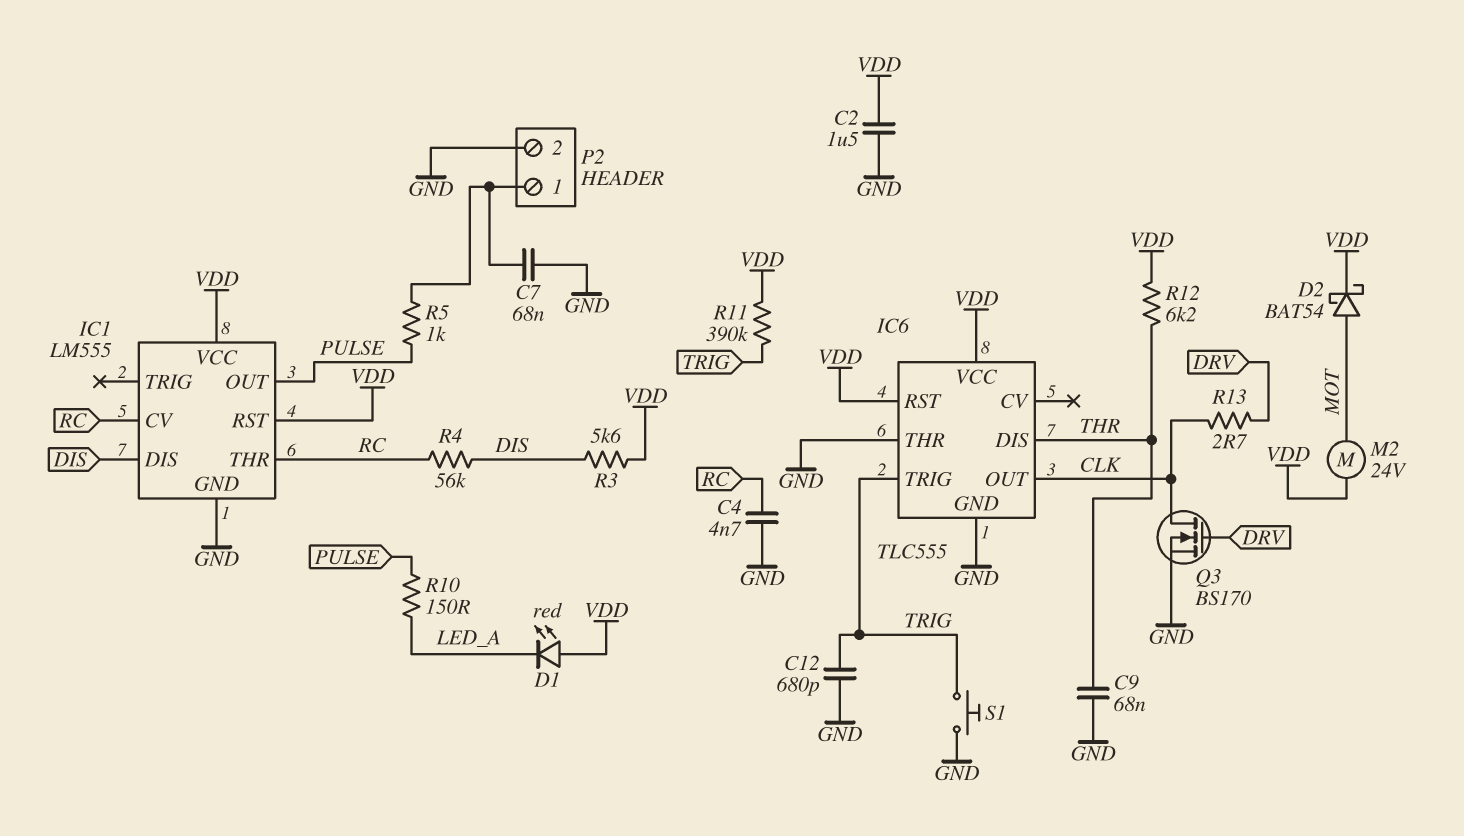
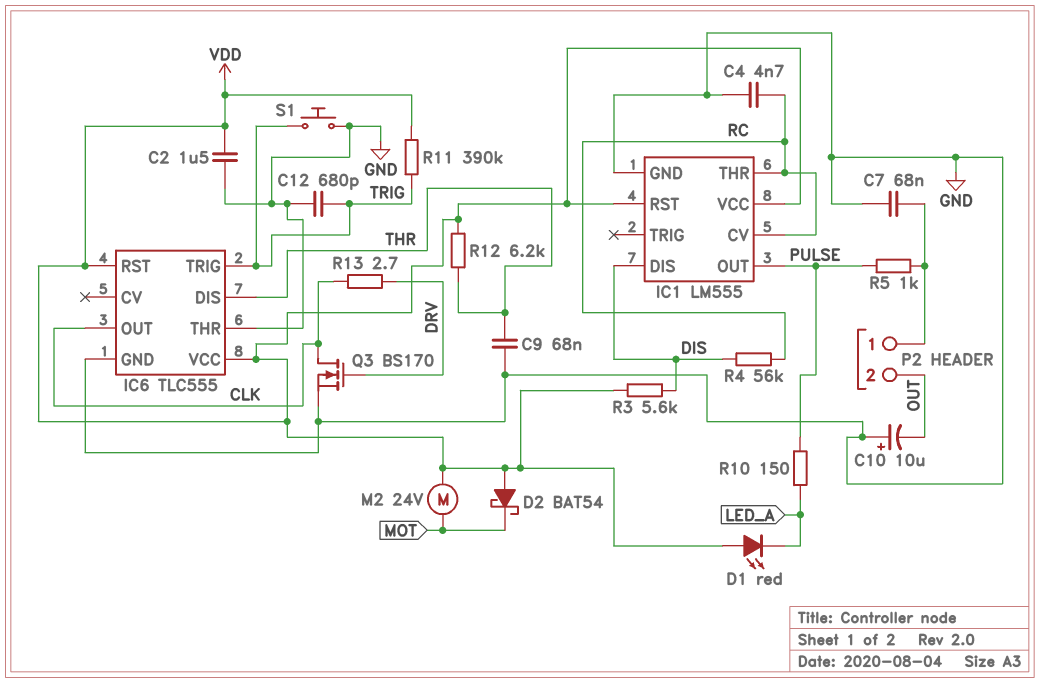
C10: none -> 10uF (plus GND, minus OUT)
D2: schottky BAT54 (A MOT, K VDD) -> schottky BAT54 (A VDD, K MOT)
P2 pin 2: GND -> OUT

